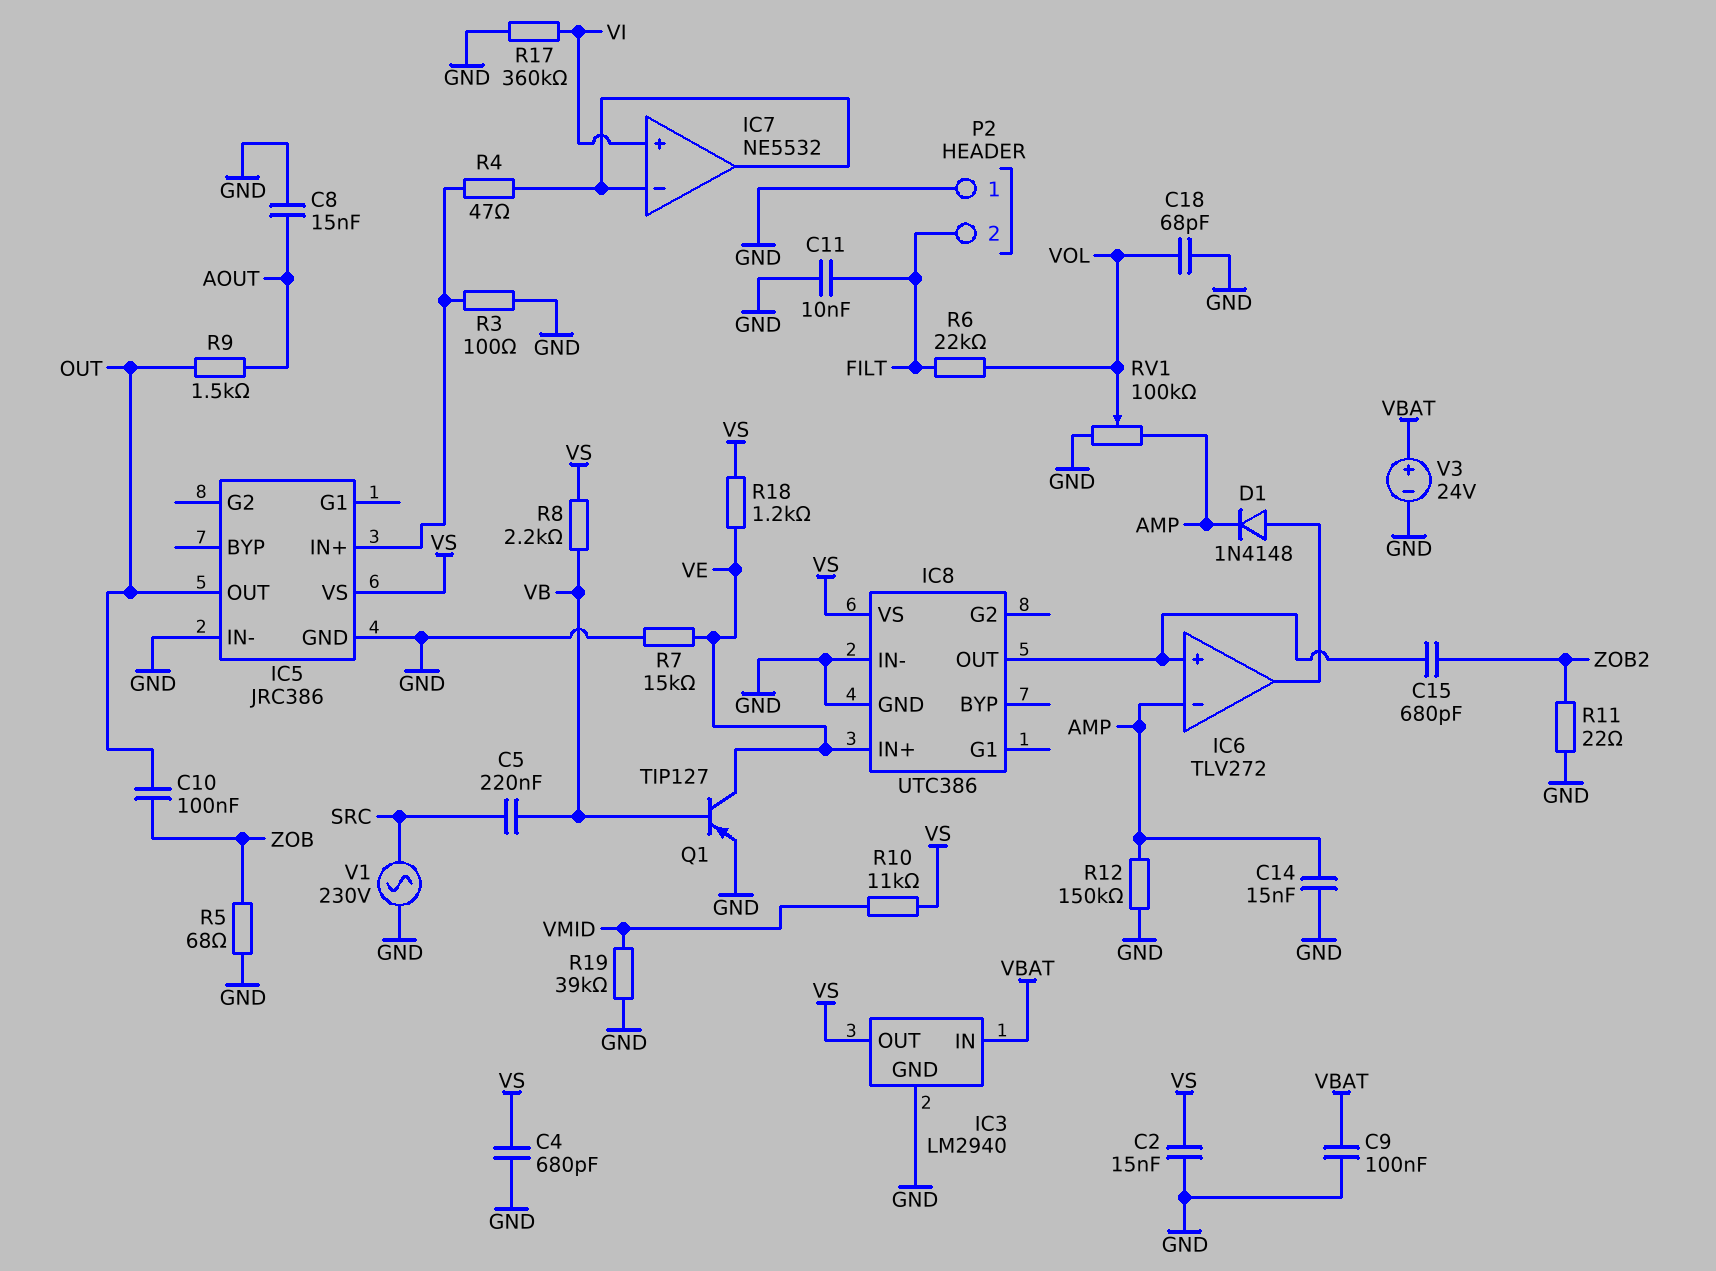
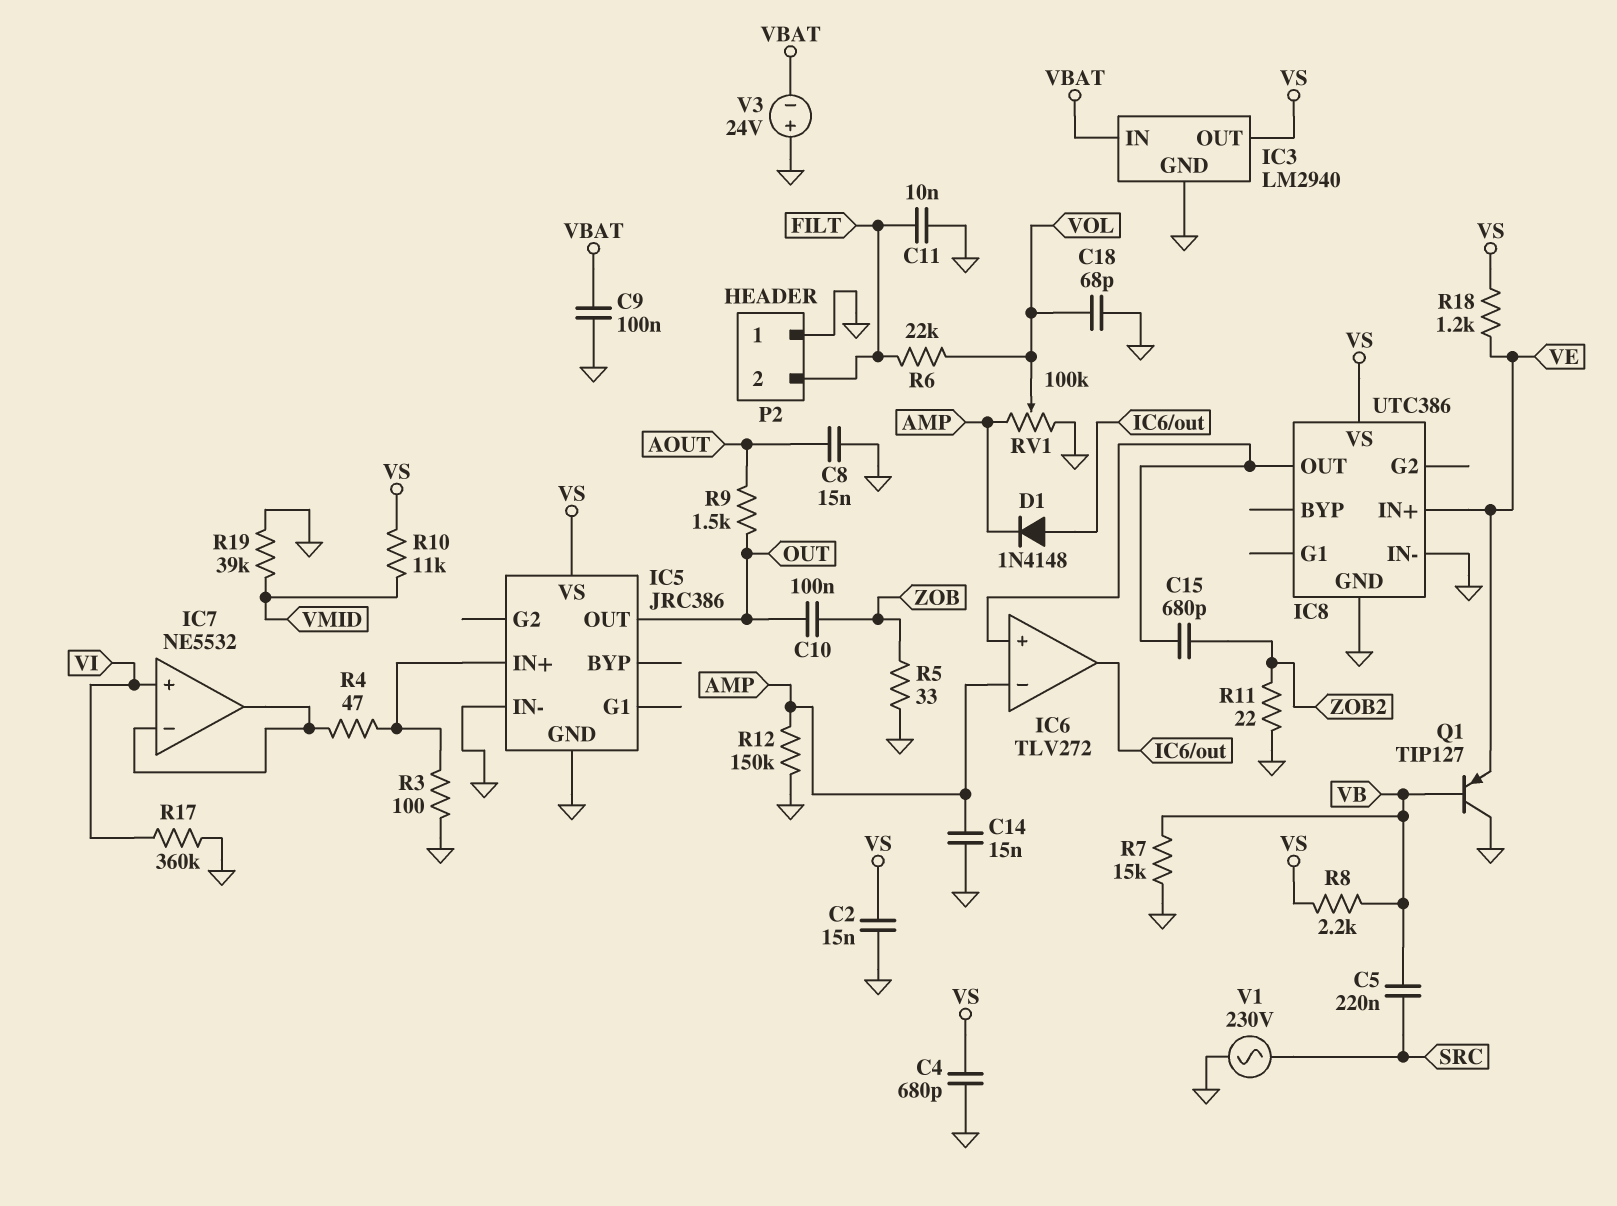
Q1: PNP TIP127 (B VB, C VE, E GND) -> PNP TIP127 (B VB, C GND, E VE)
R5: 68 (GND, ZOB) -> 33 (GND, ZOB)
R7: 15k (GND, VE) -> 15k (GND, VB)
V3: 24V (plus VBAT, minus GND) -> 24V (plus GND, minus VBAT)

